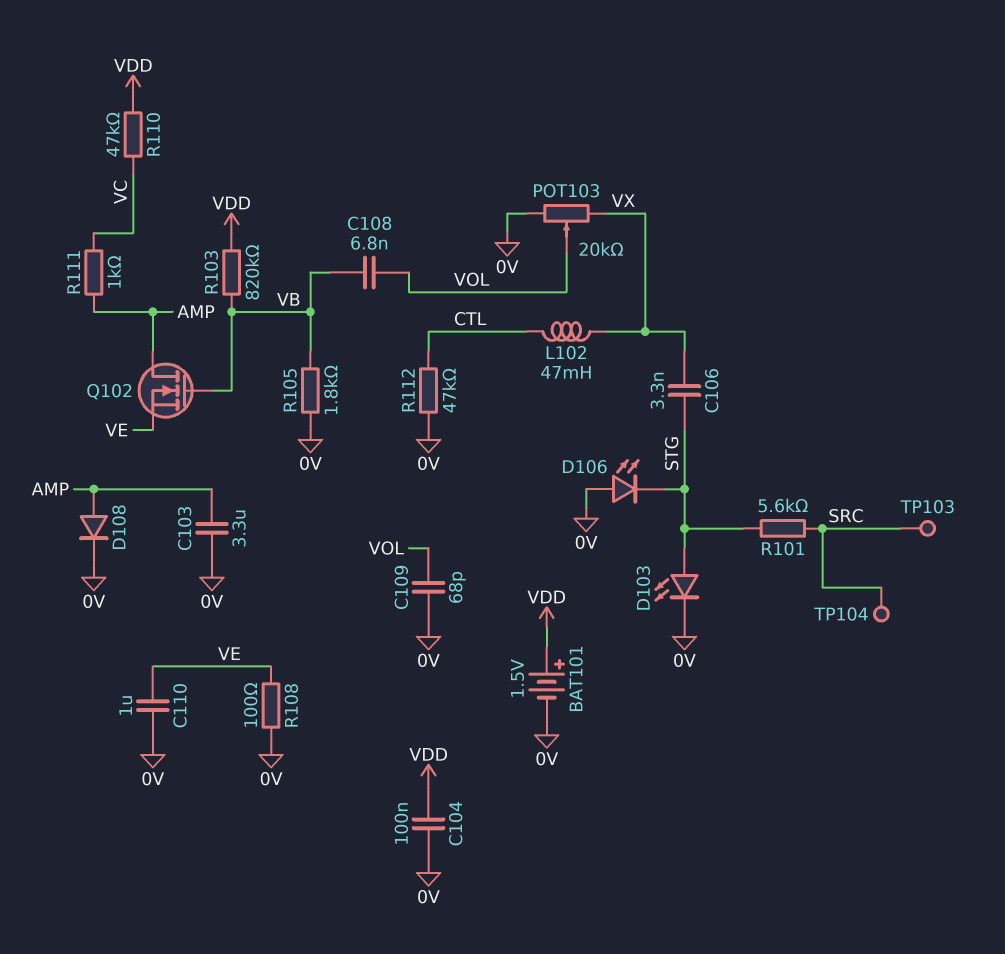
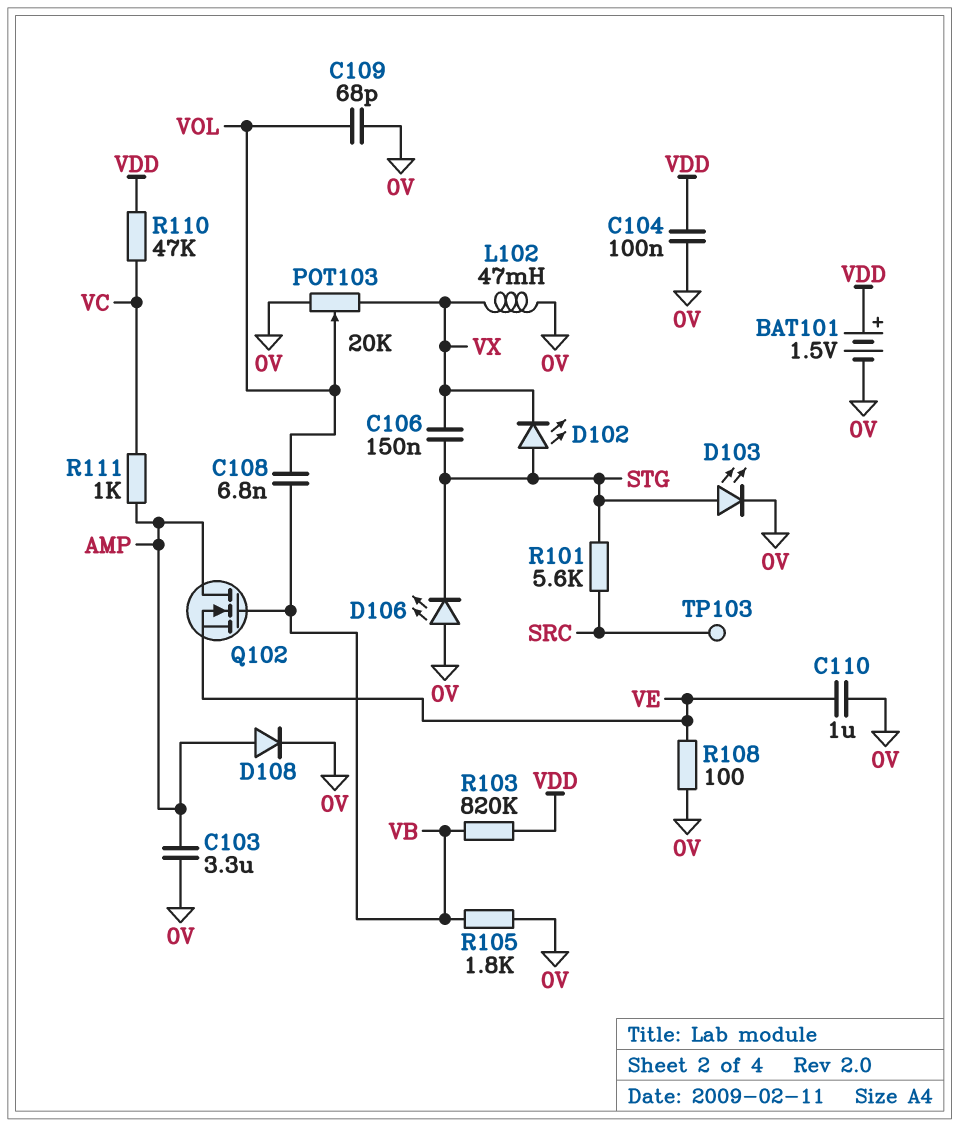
C106: 3.3nF (STG, VX) -> 150nF (STG, VX)
D102: none -> LED (A STG, K VX)
L102: 47mH (CTL, VX) -> 47mH (0V, VX)
R112: 47k (0V, CTL) -> none
TP104: test point (SRC) -> none

